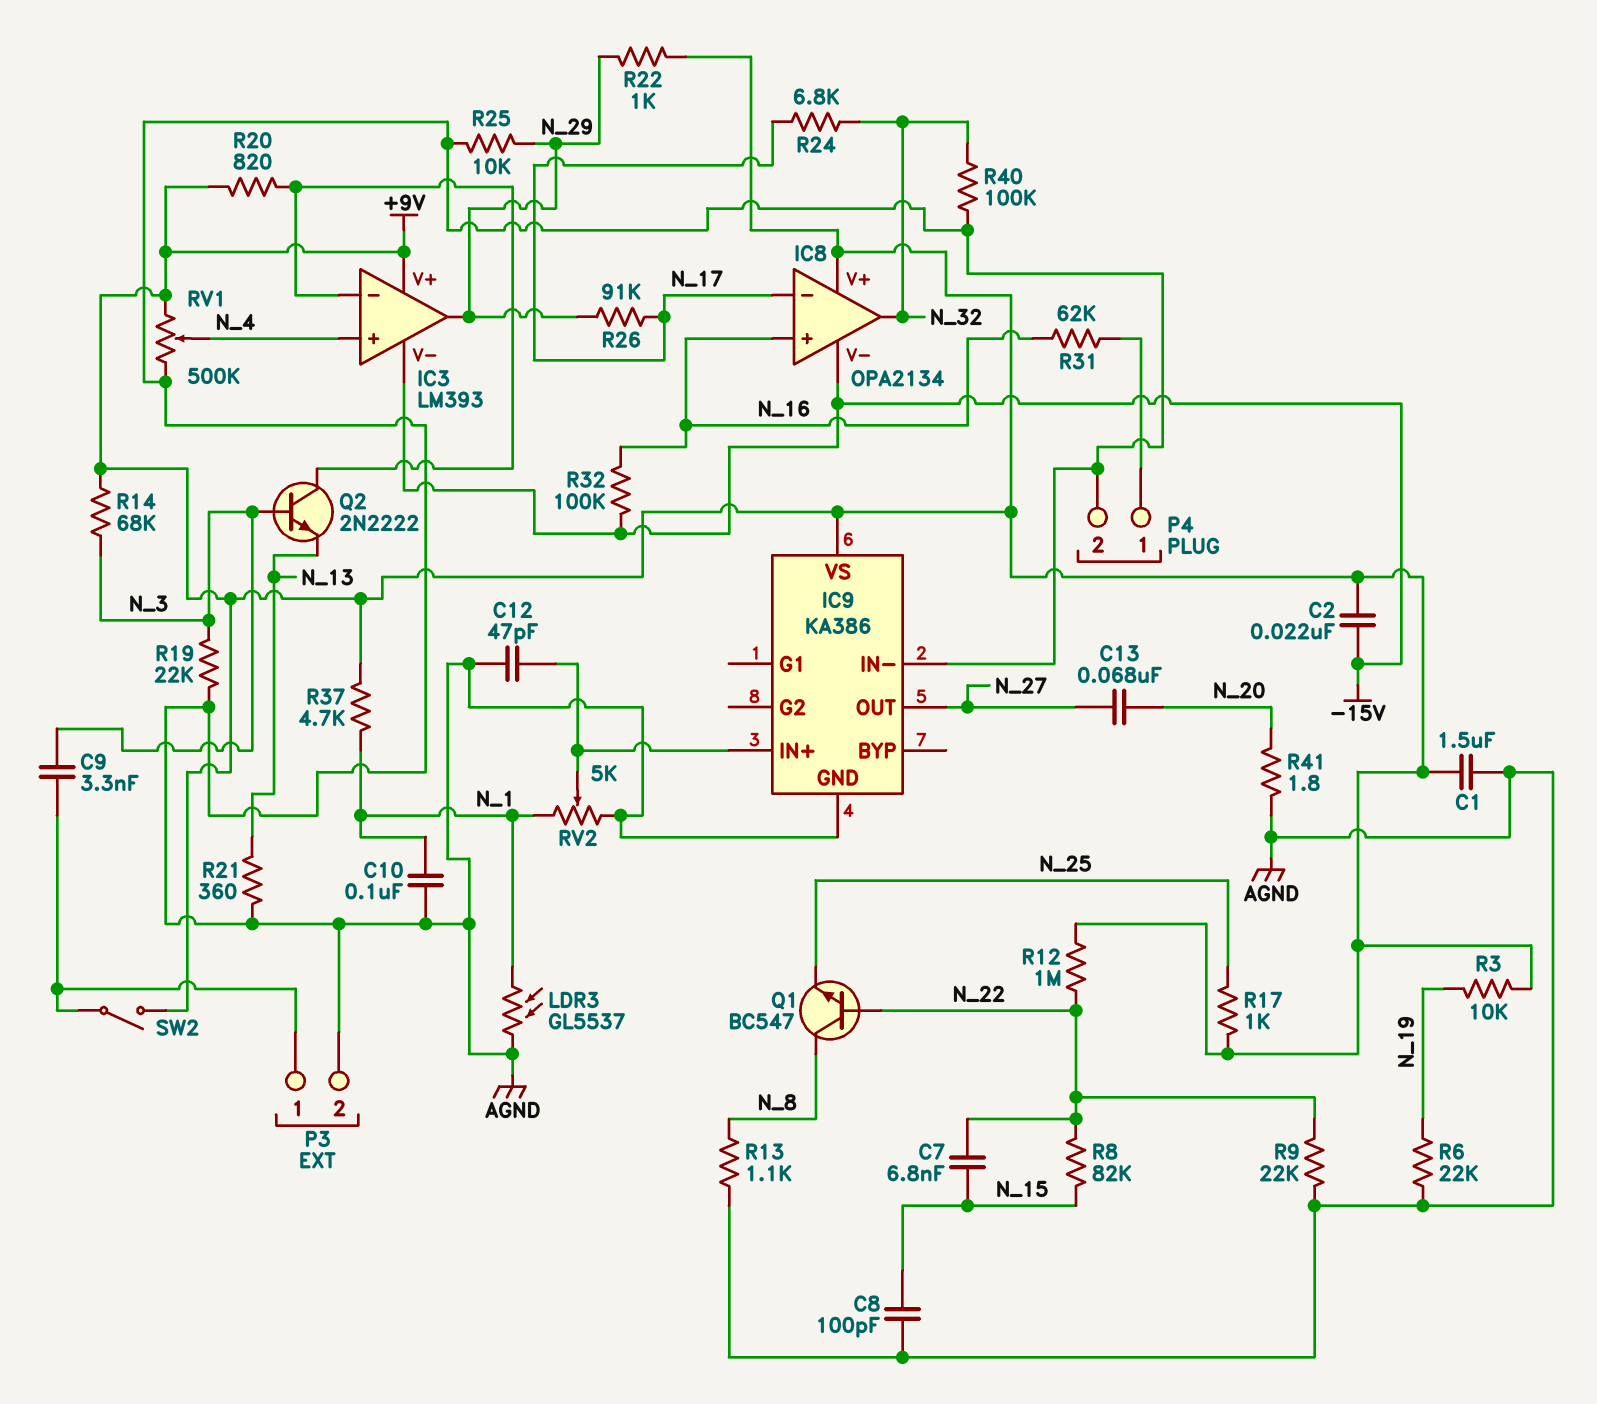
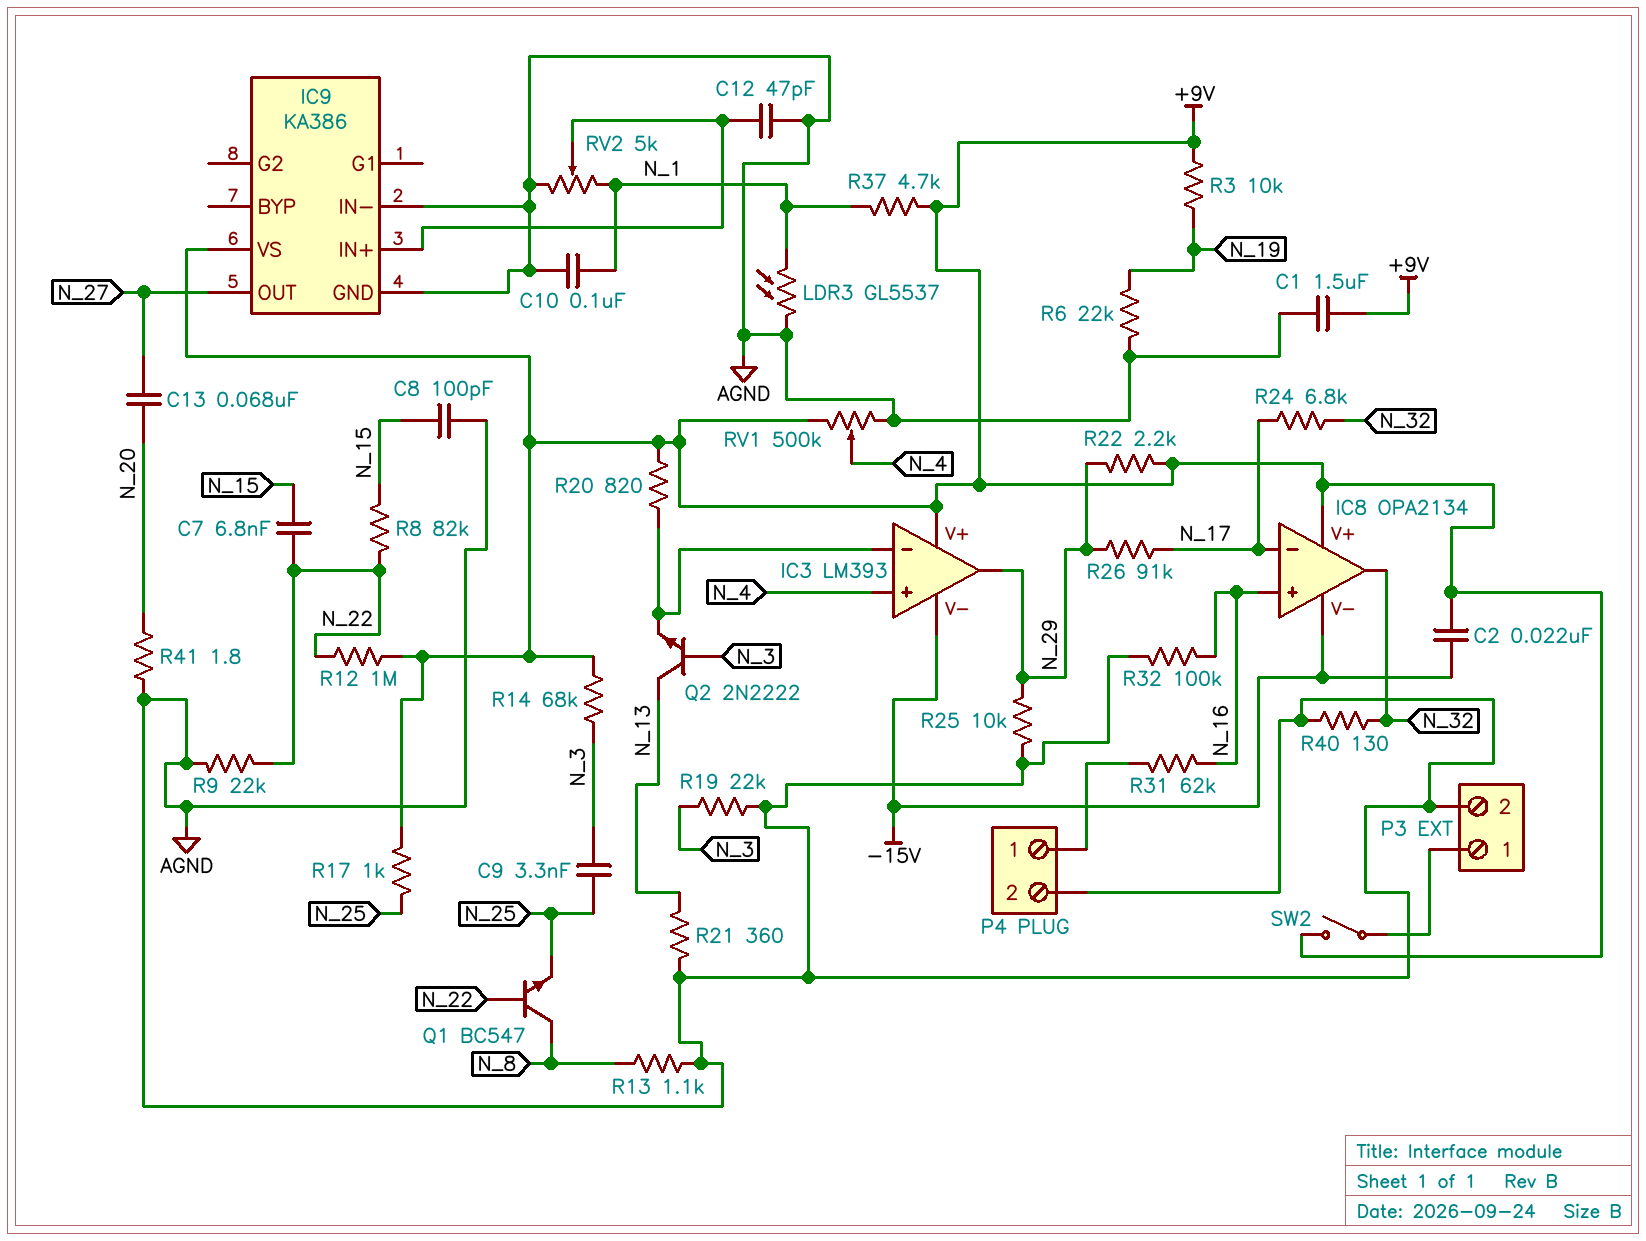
C9: 3.3nF (N_3, P3/1) -> 3.3nF (N_3, N_25)
Q2: NPN 2N2222 (B N_3, C IC3/in-, E N_13) -> NPN 2N2222 (B N_3, C N_13, E IC3/in-)
R22: 1k (+9V, N_29) -> 2.2k (+9V, N_29)
R32: 100k (-15V, N_16) -> 100k (AGND, N_16)
R40: 100k (AGND, N_32) -> 130 (AGND, N_32)

